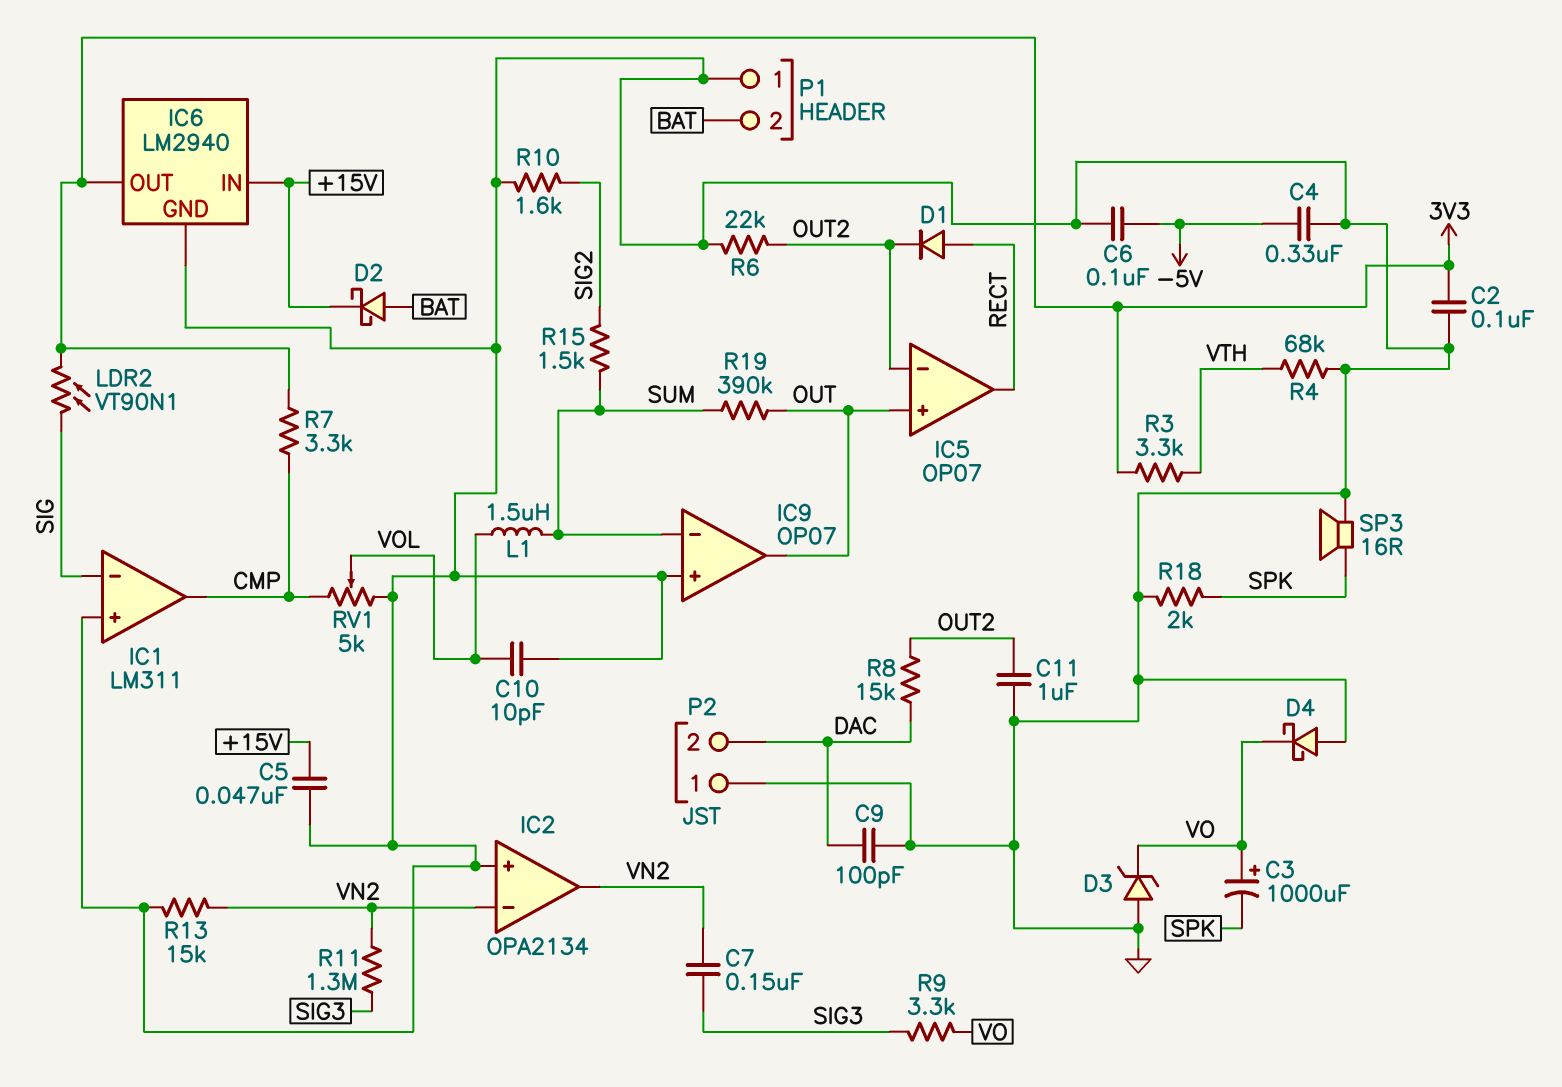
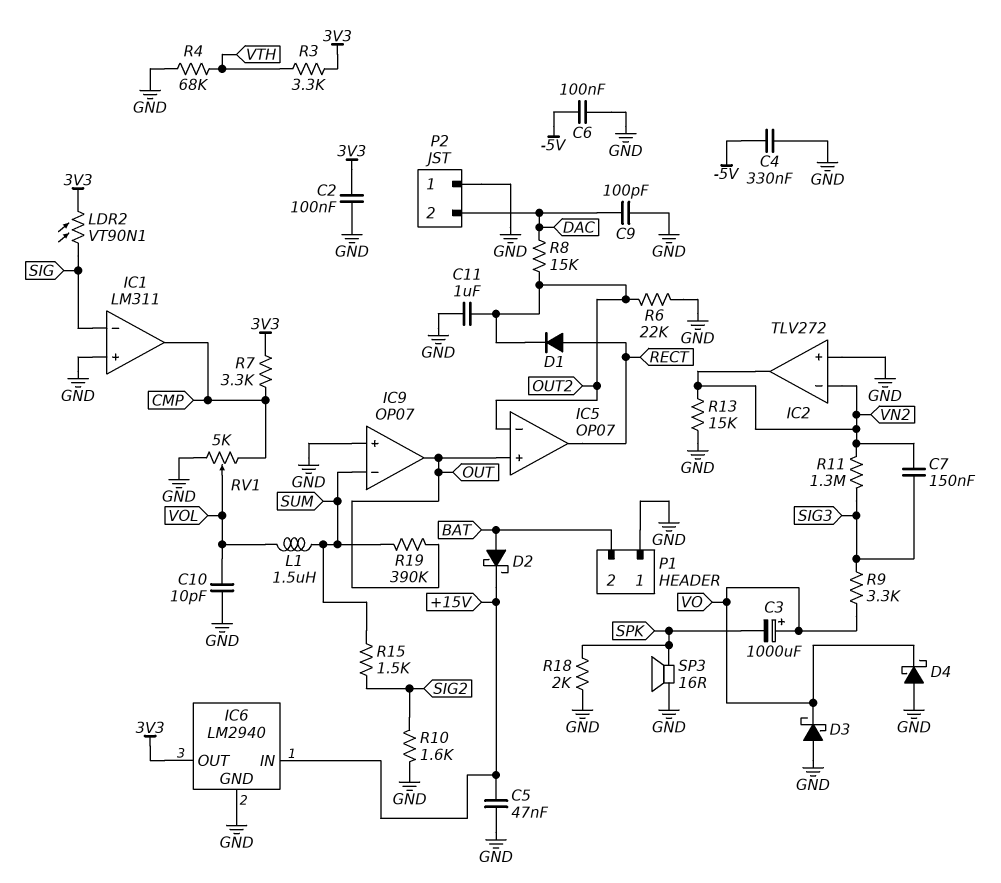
D3: zener (A GND, K VO) -> schottky (A GND, K VO)
IC2: OPA2134 -> TLV272

